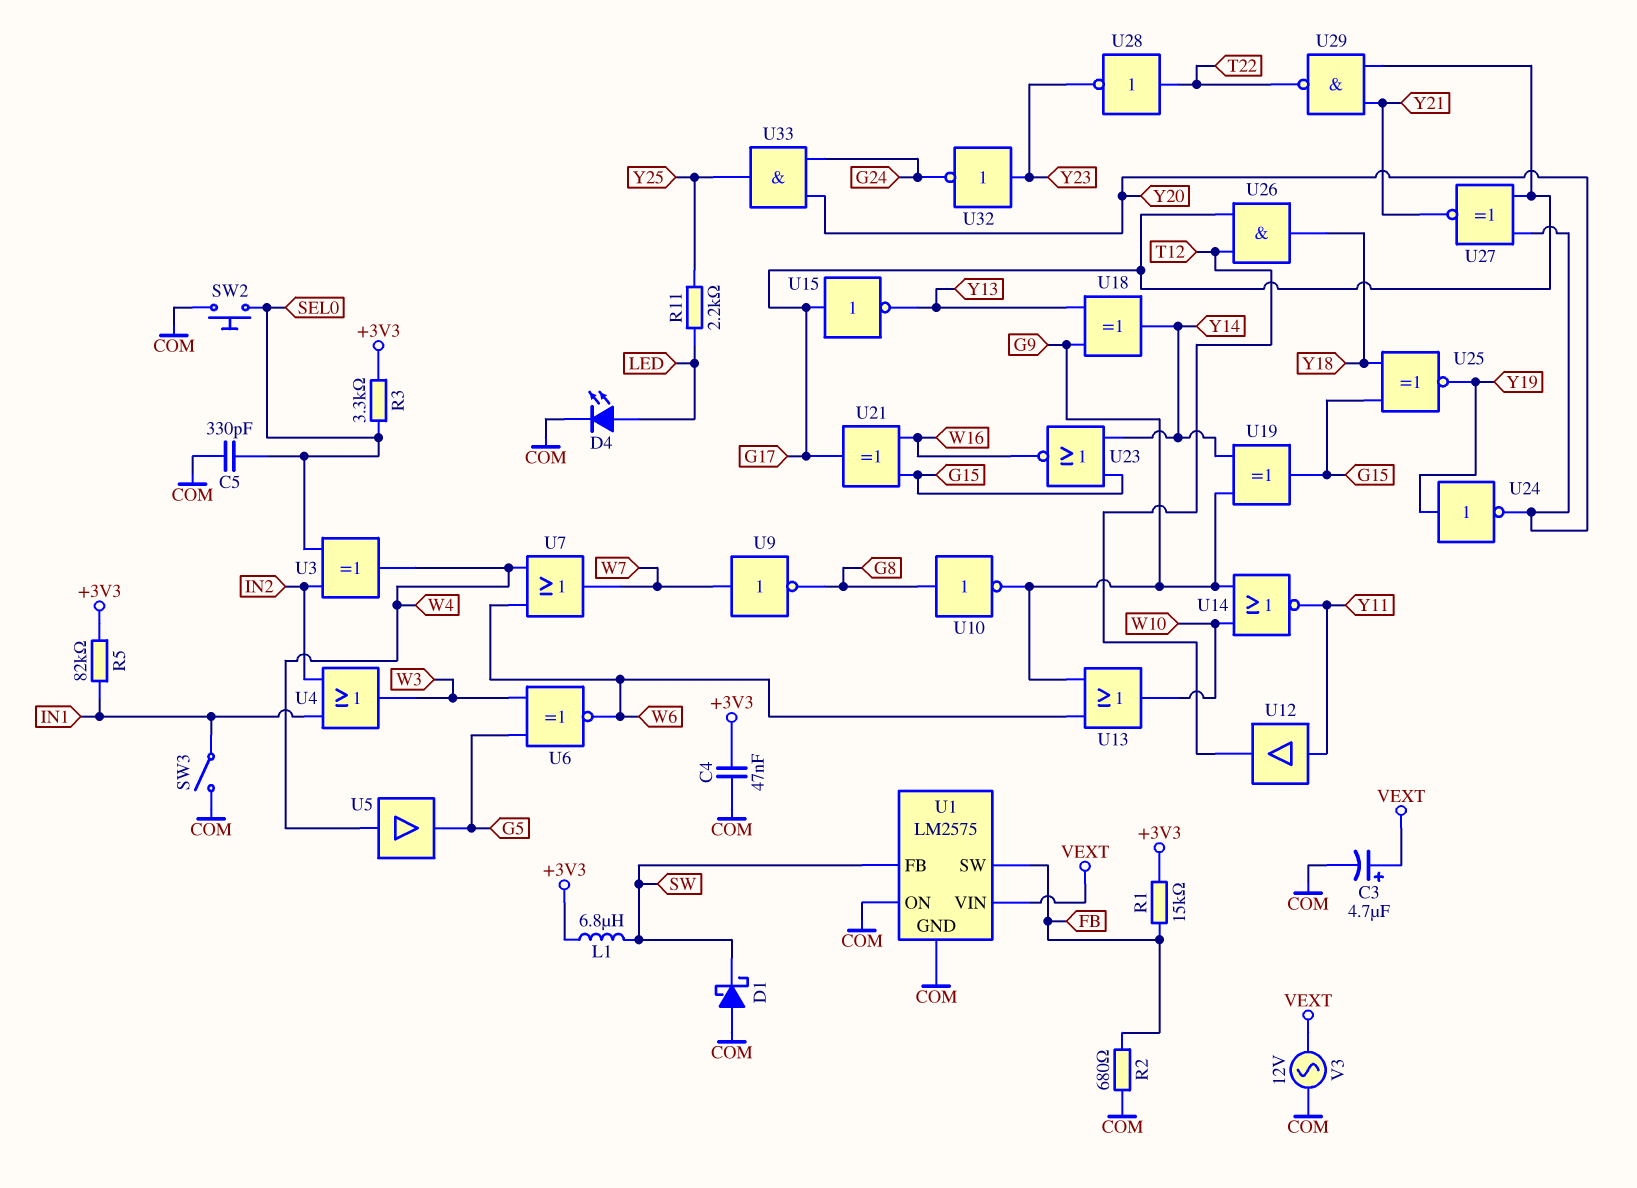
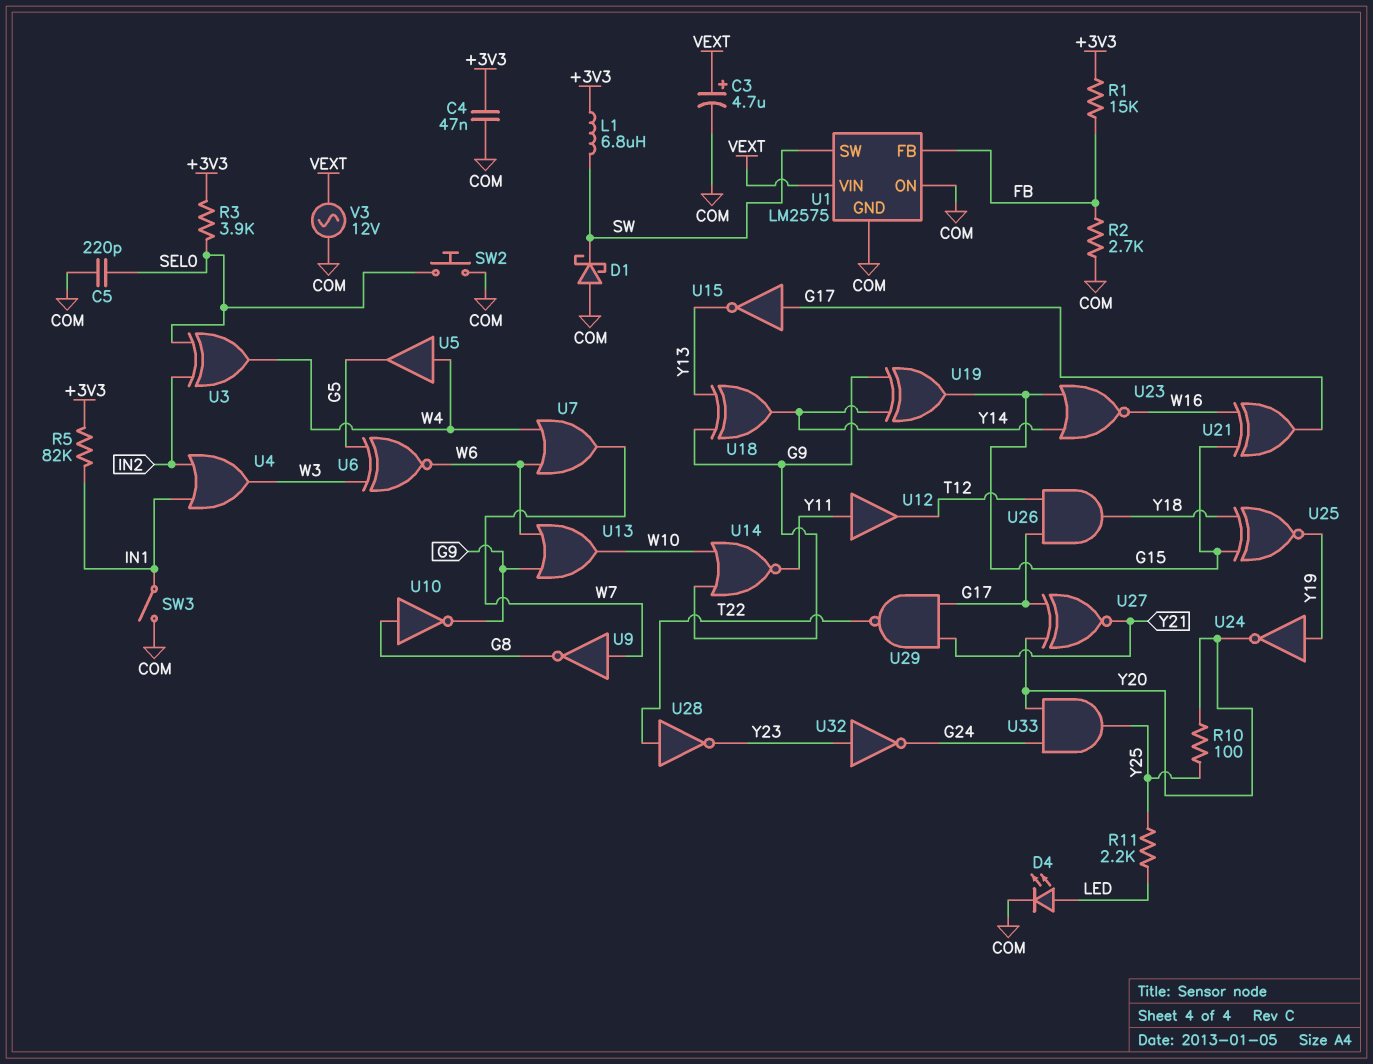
C5: 330pF (COM, SEL0) -> 220pF (COM, SEL0)
R2: 680 (COM, FB) -> 2.7k (COM, FB)
R3: 3.3k (+3V3, SEL0) -> 3.9k (+3V3, SEL0)
R10: none -> 100 (Y20, Y25)
U1 pin FB: SW -> FB
U1 pin SW: FB -> SW

